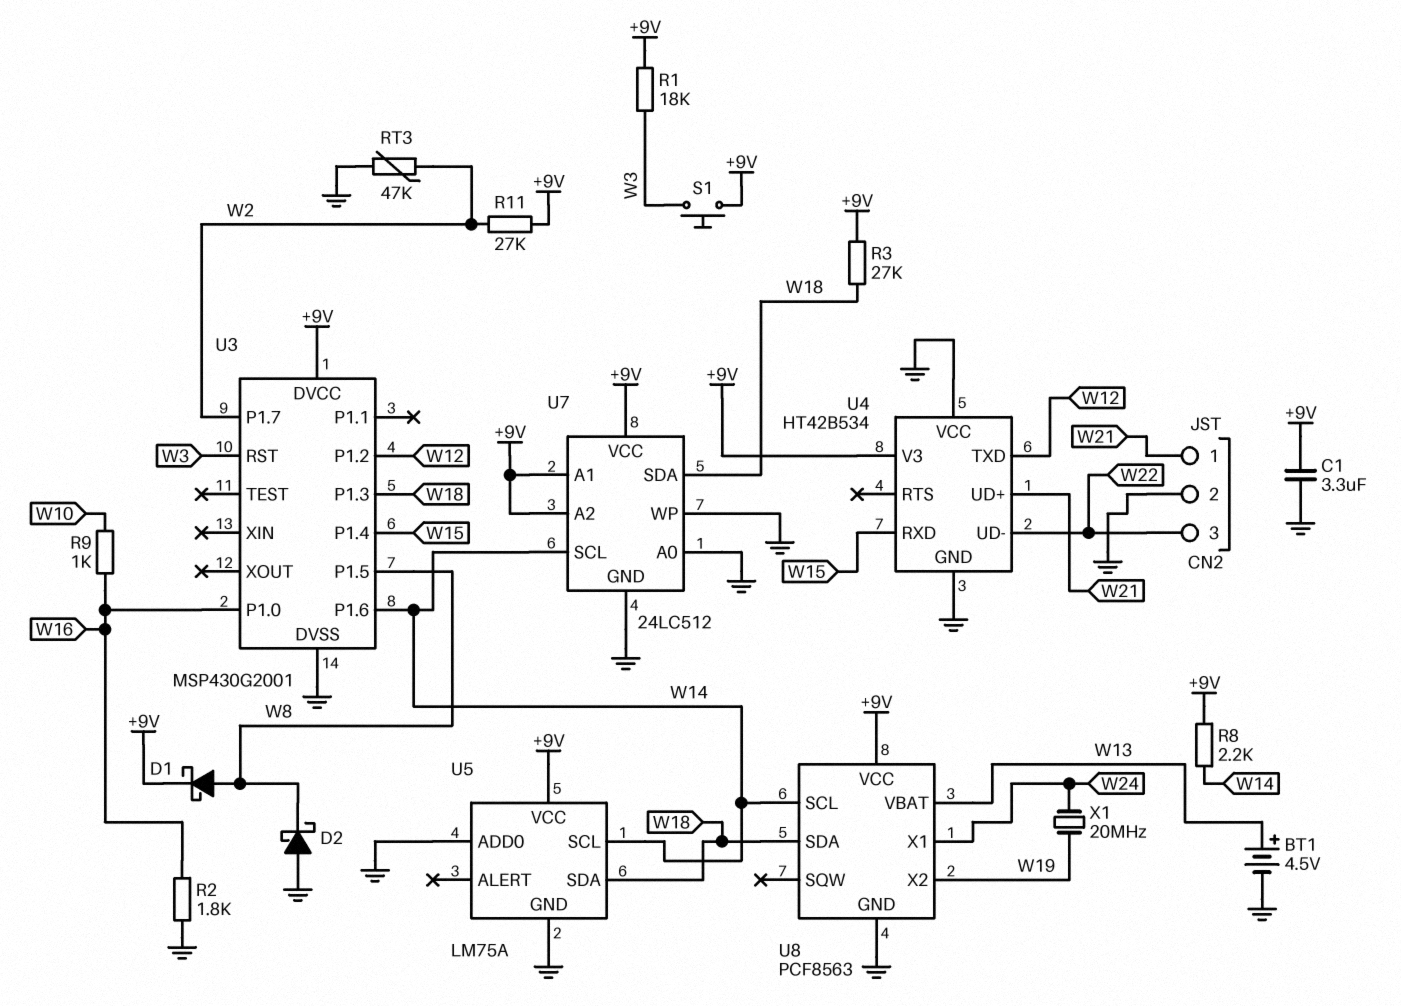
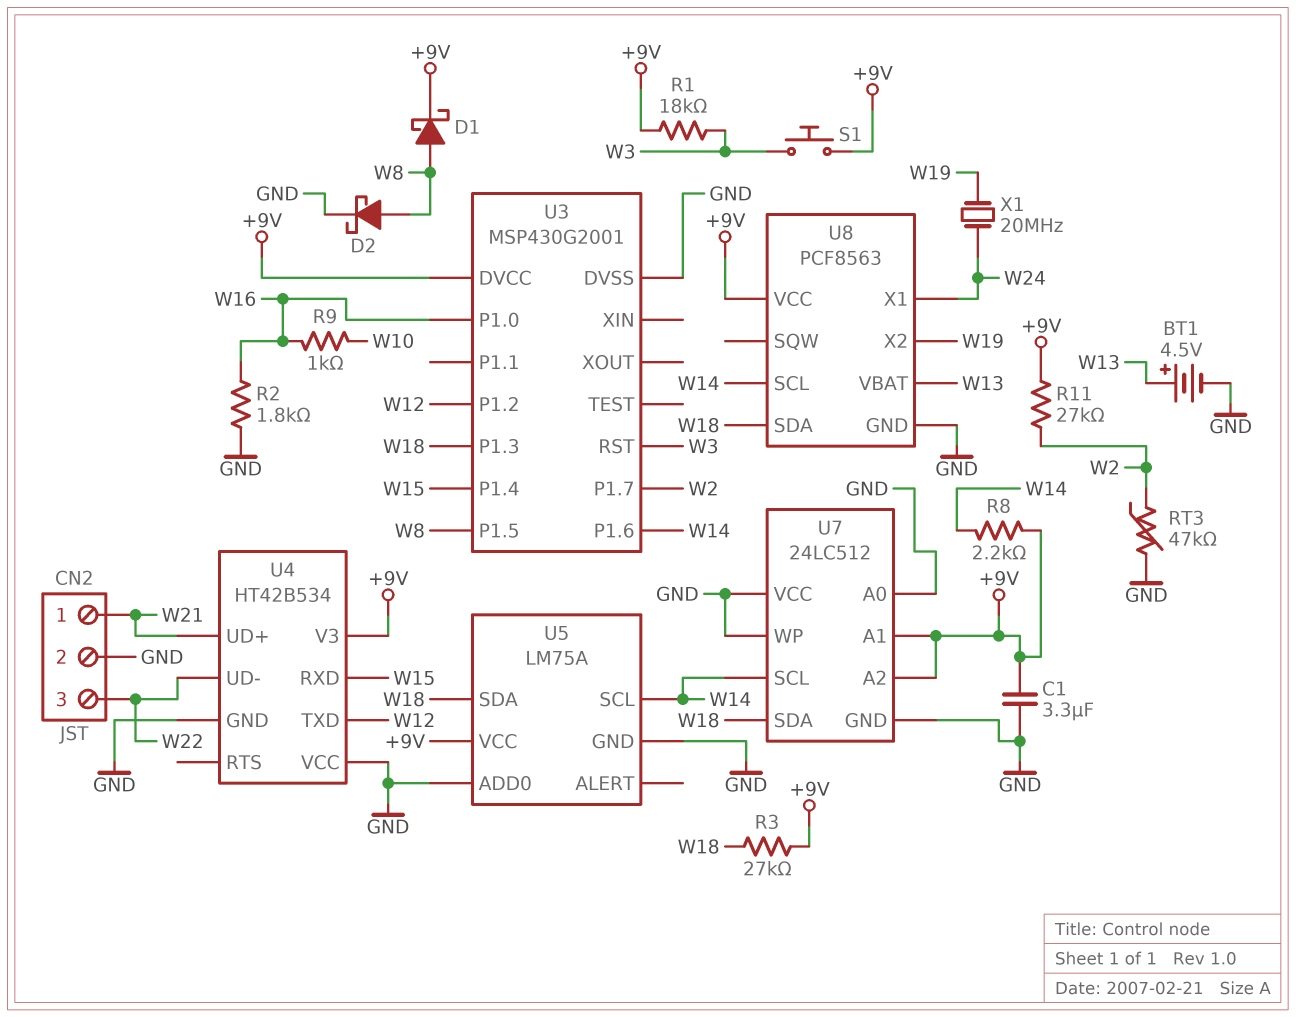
D2: schottky (A GND, K W8) -> schottky (A W8, K GND)
U7 pin VCC: +9V -> GND

